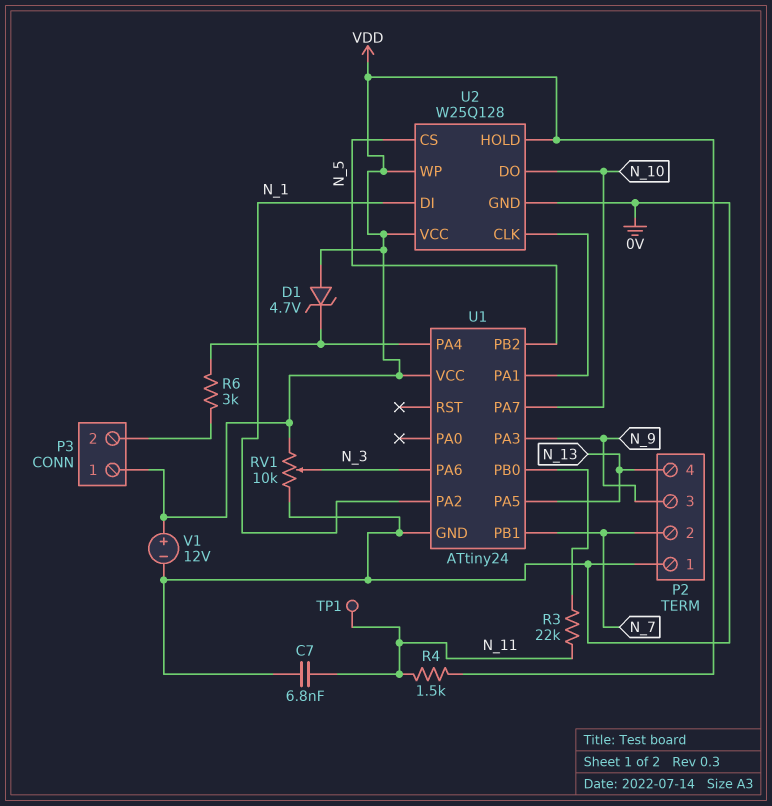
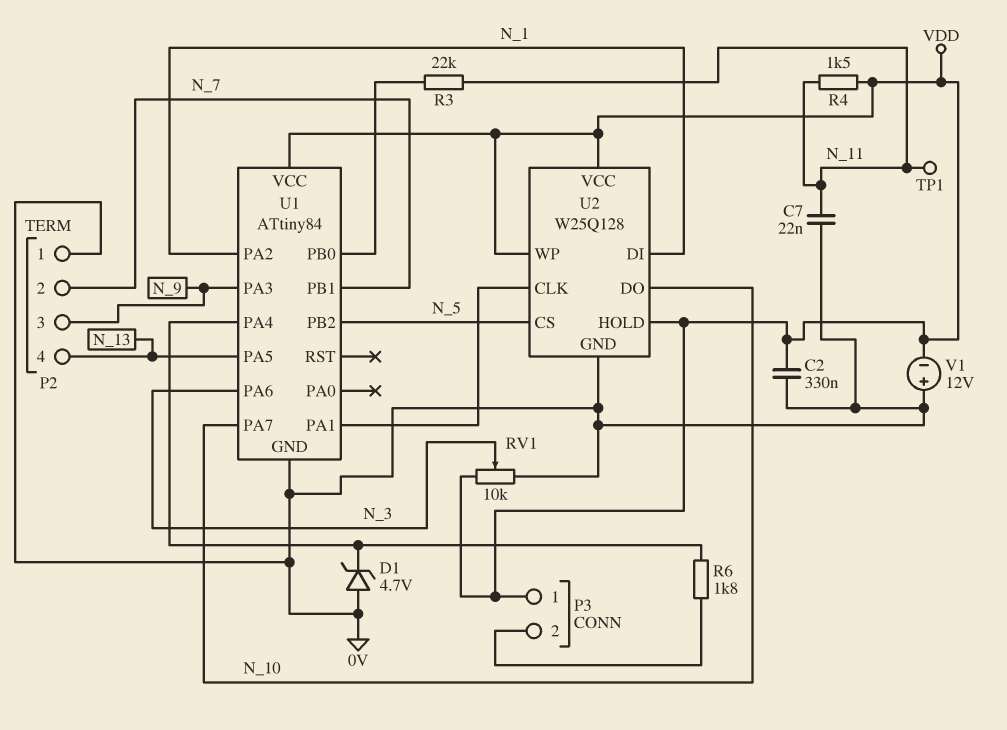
C2: none -> 330nF (0V, VDD)
C7: 6.8nF (0V, N_11) -> 22nF (0V, N_11)
D1: zener 4.7V (A VDD, K U1/PA4) -> zener 4.7V (A 0V, K U1/PA4)
R6: 3k (P3/2, U1/PA4) -> 1.8k (P3/2, U1/PA4)
U1: ATtiny24 -> ATtiny84
V1: 12V (plus VDD, minus 0V) -> 12V (plus 0V, minus VDD)

